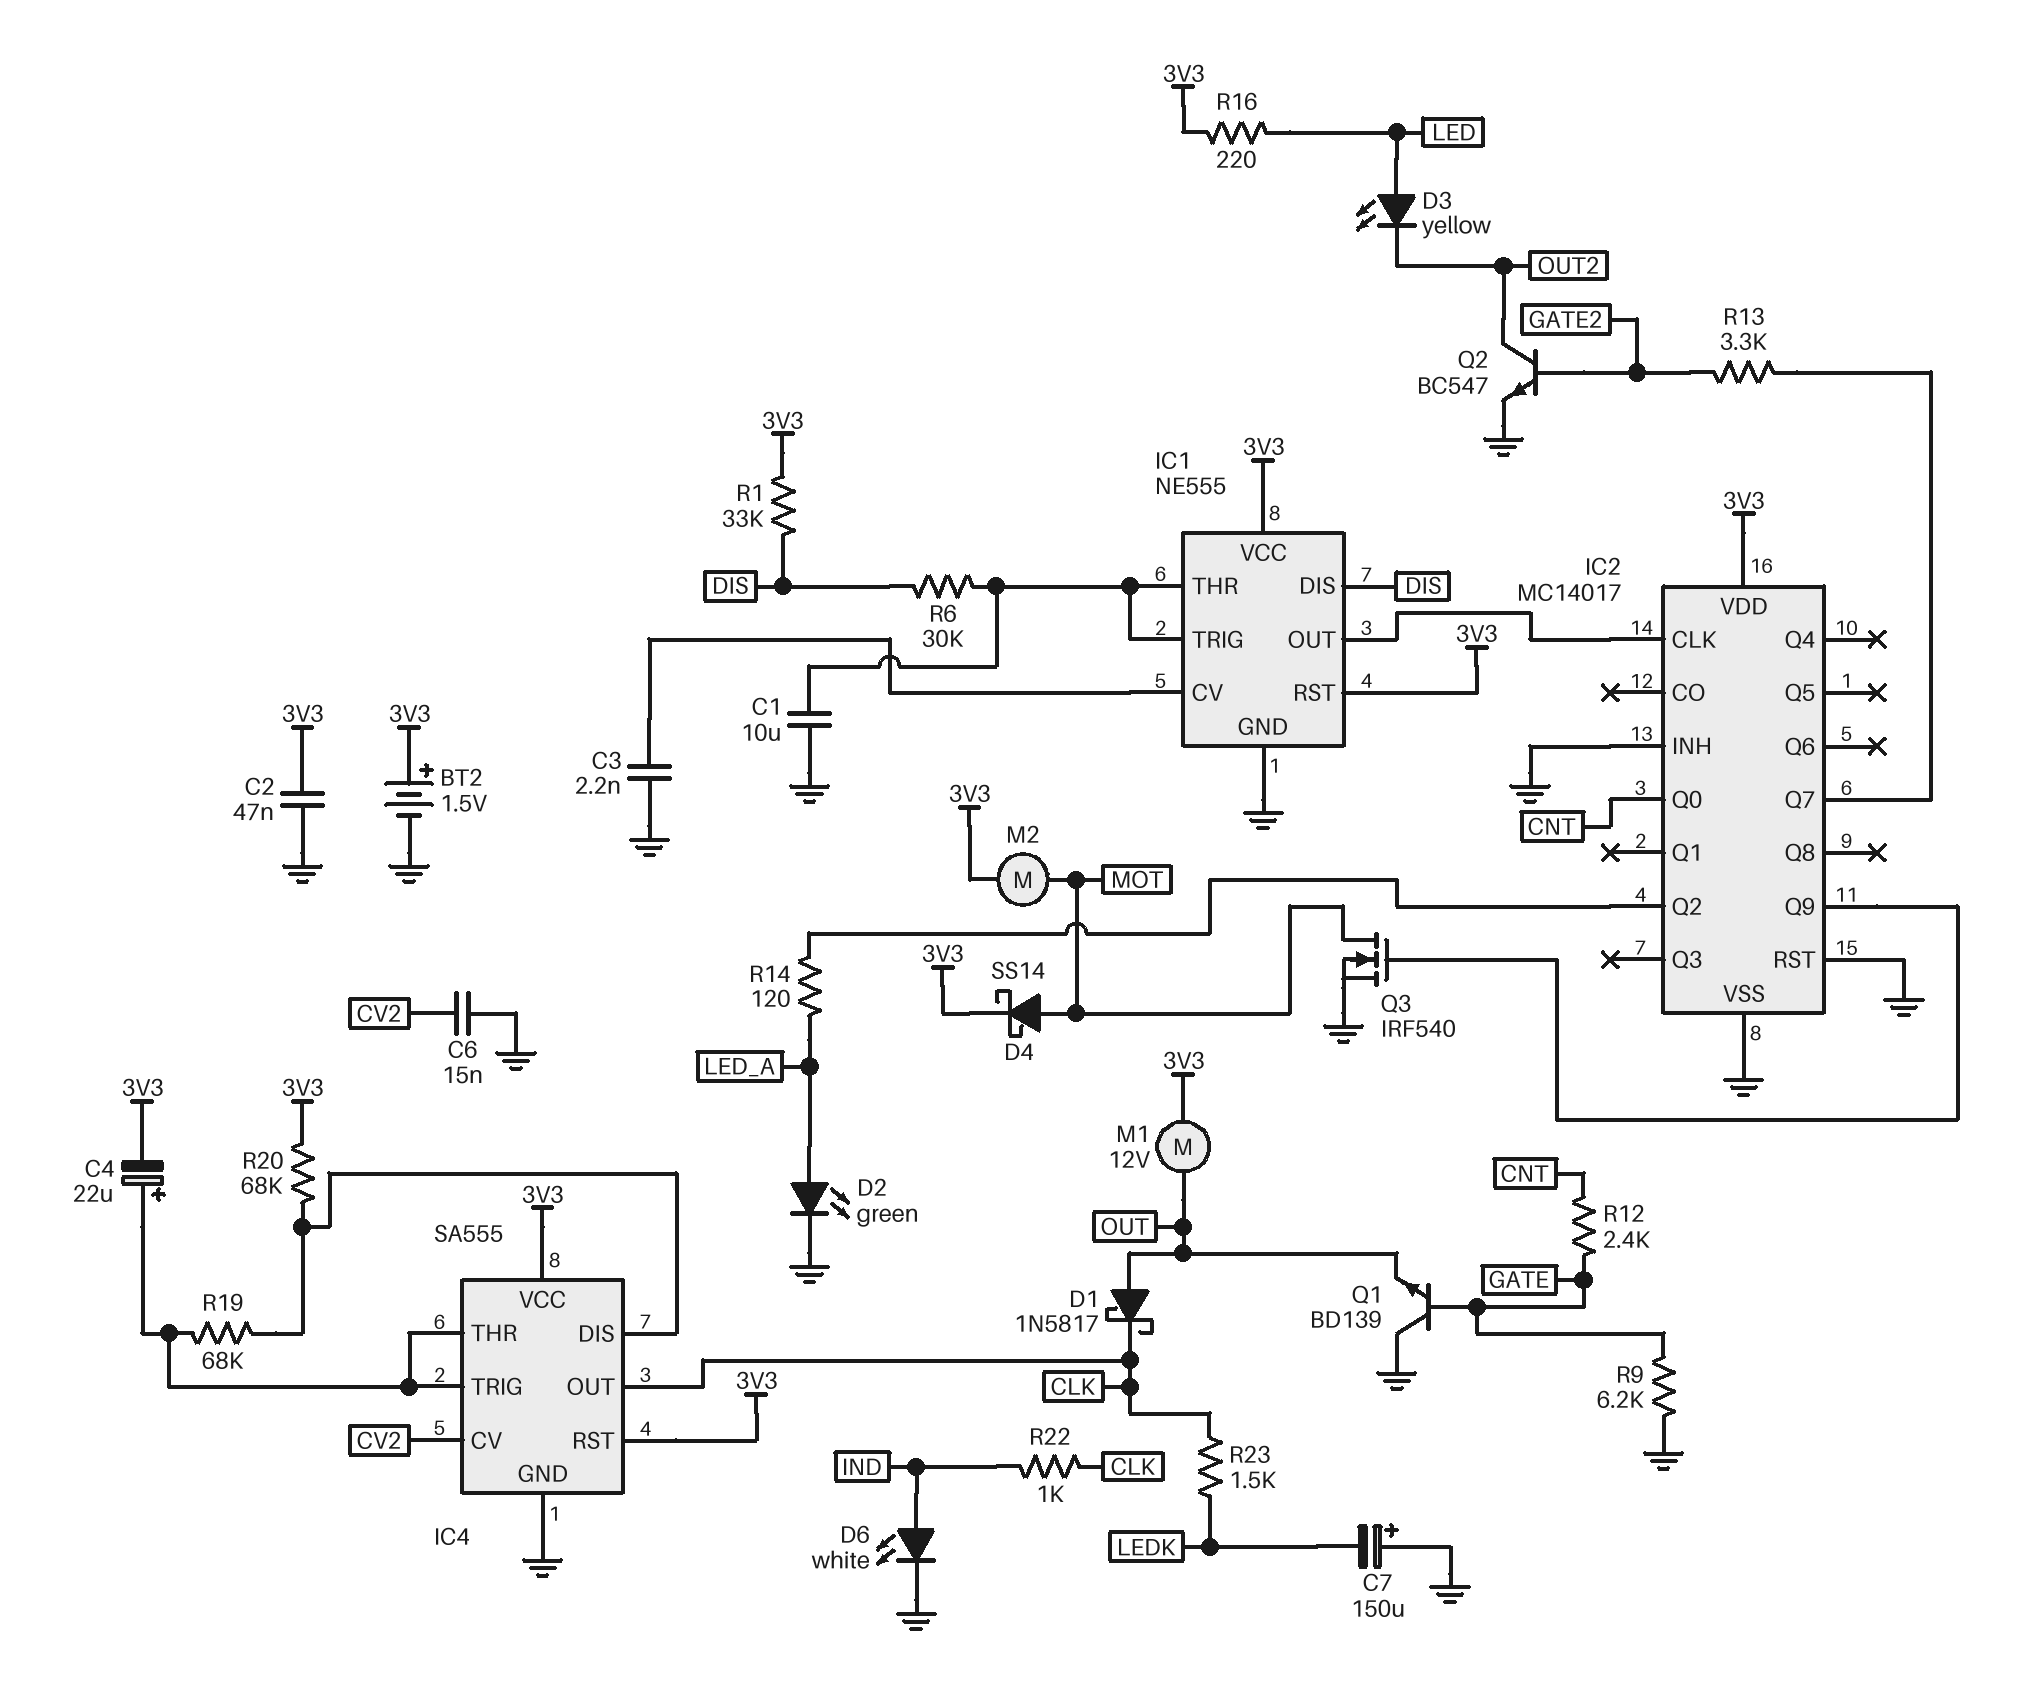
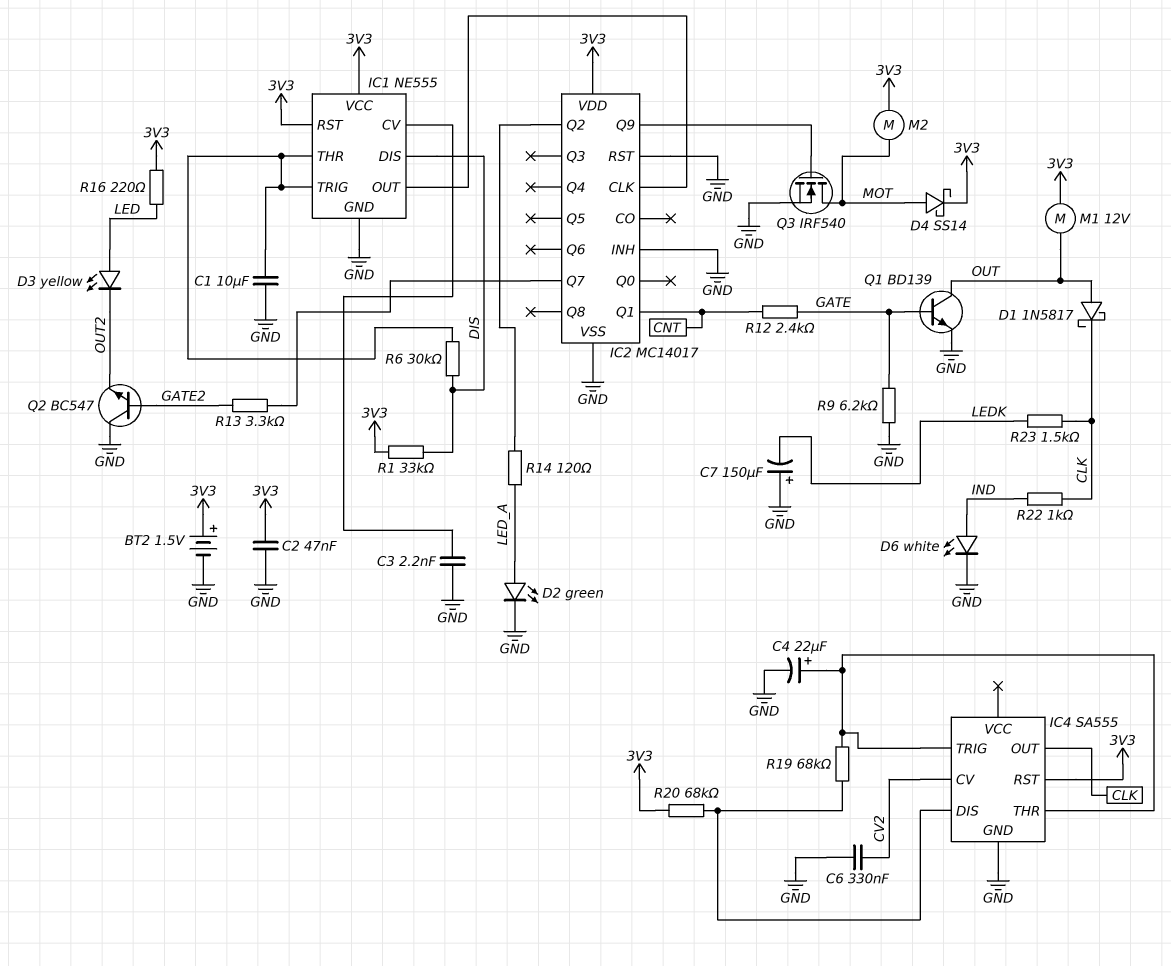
C4: 22uF (plus IC4/THR, minus 3V3) -> 22uF (plus IC4/THR, minus GND)
C6: 15nF (CV2, GND) -> 330nF (CV2, GND)
IC2 pin Q0: CNT -> none
IC2 pin Q1: none -> CNT
IC4 pin VCC: 3V3 -> none
Q1: NPN BD139 (B GATE, C GND, E OUT) -> NPN BD139 (B GATE, C OUT, E GND)
Q2: NPN BC547 (B GATE2, C OUT2, E GND) -> NPN BC547 (B GATE2, C GND, E OUT2)

